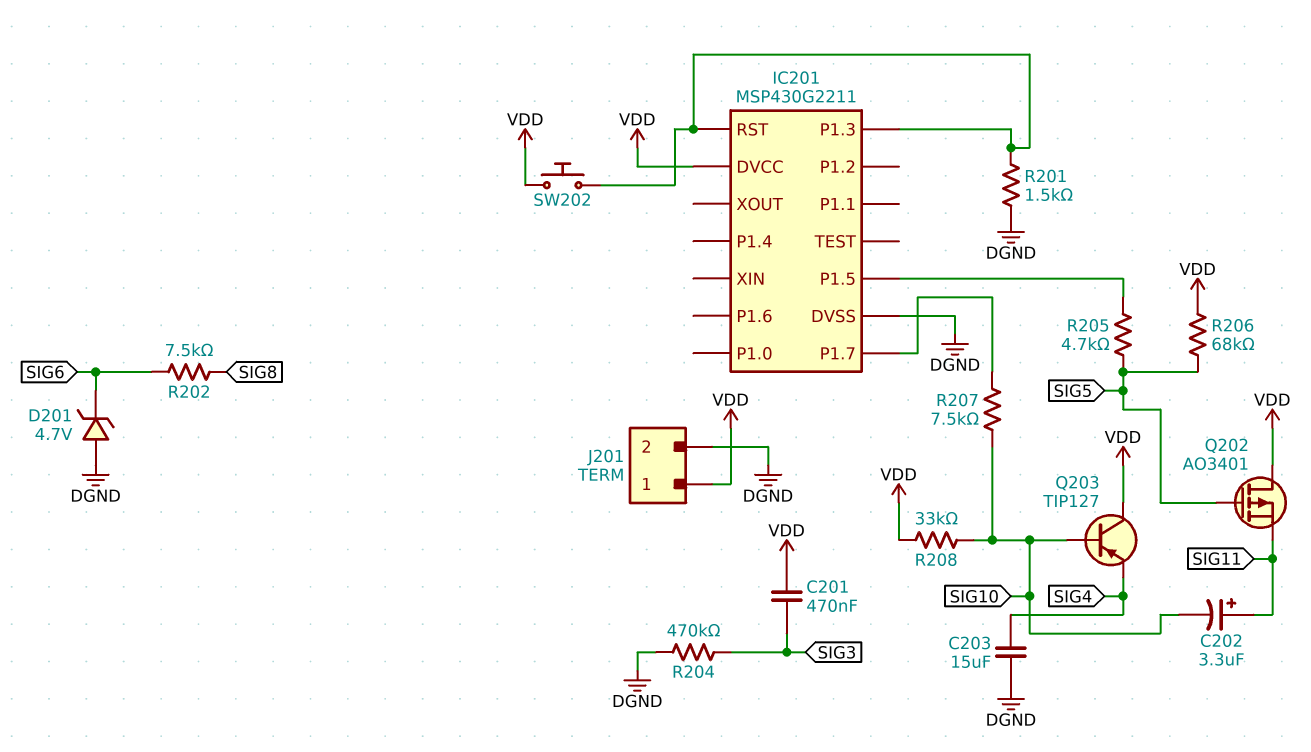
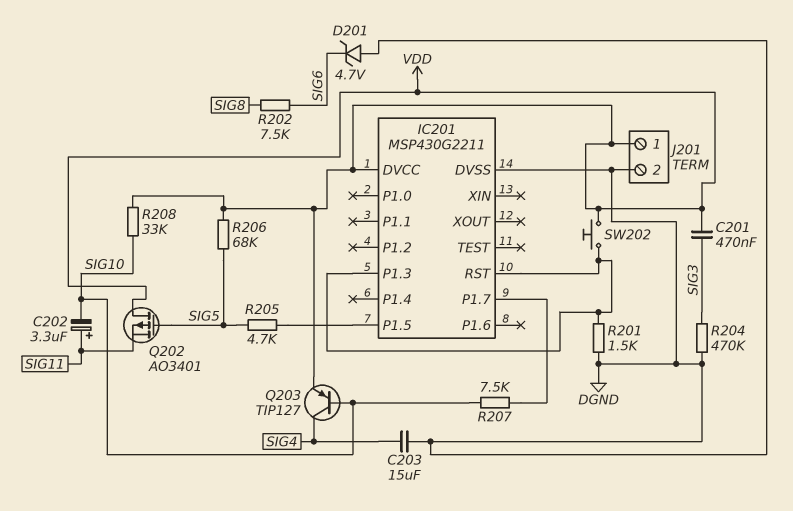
Q203: PNP TIP127 (B SIG10, C VDD, E SIG4) -> PNP TIP127 (B SIG10, C SIG4, E VDD)

